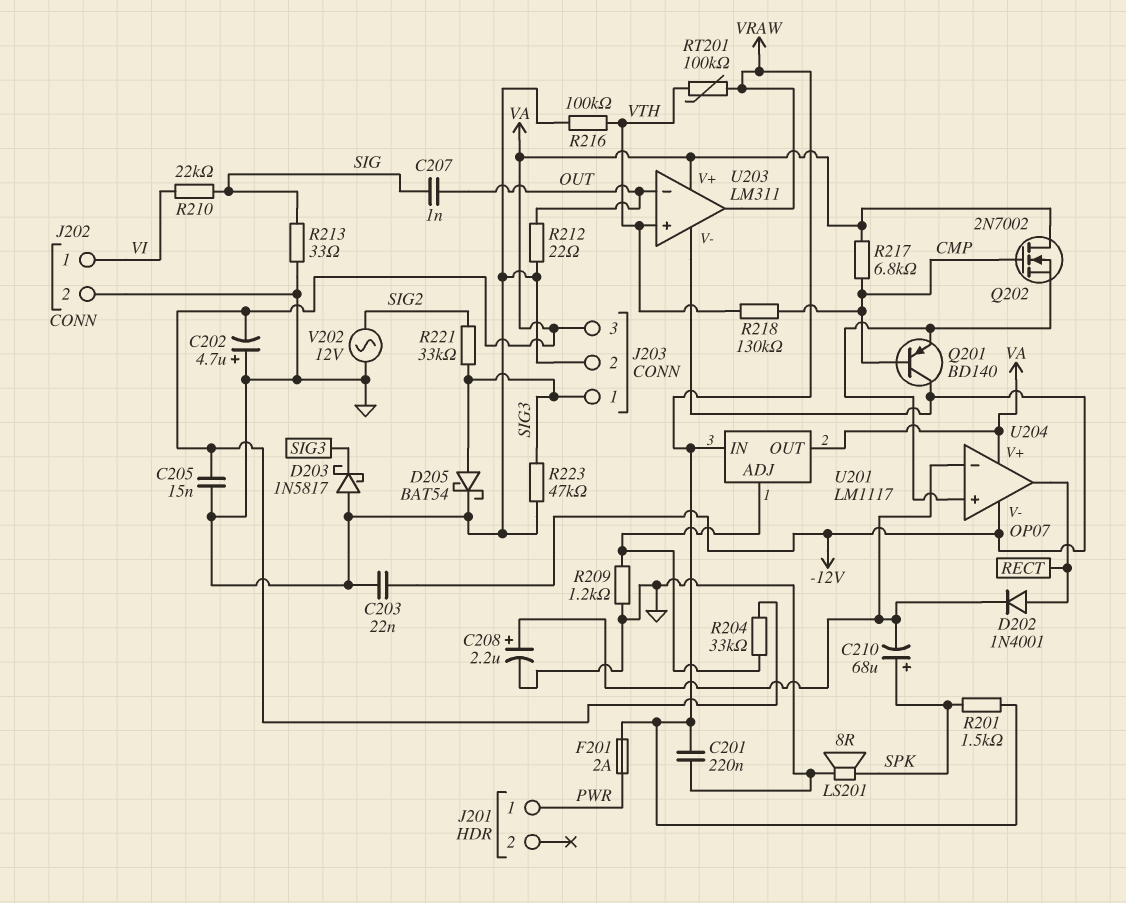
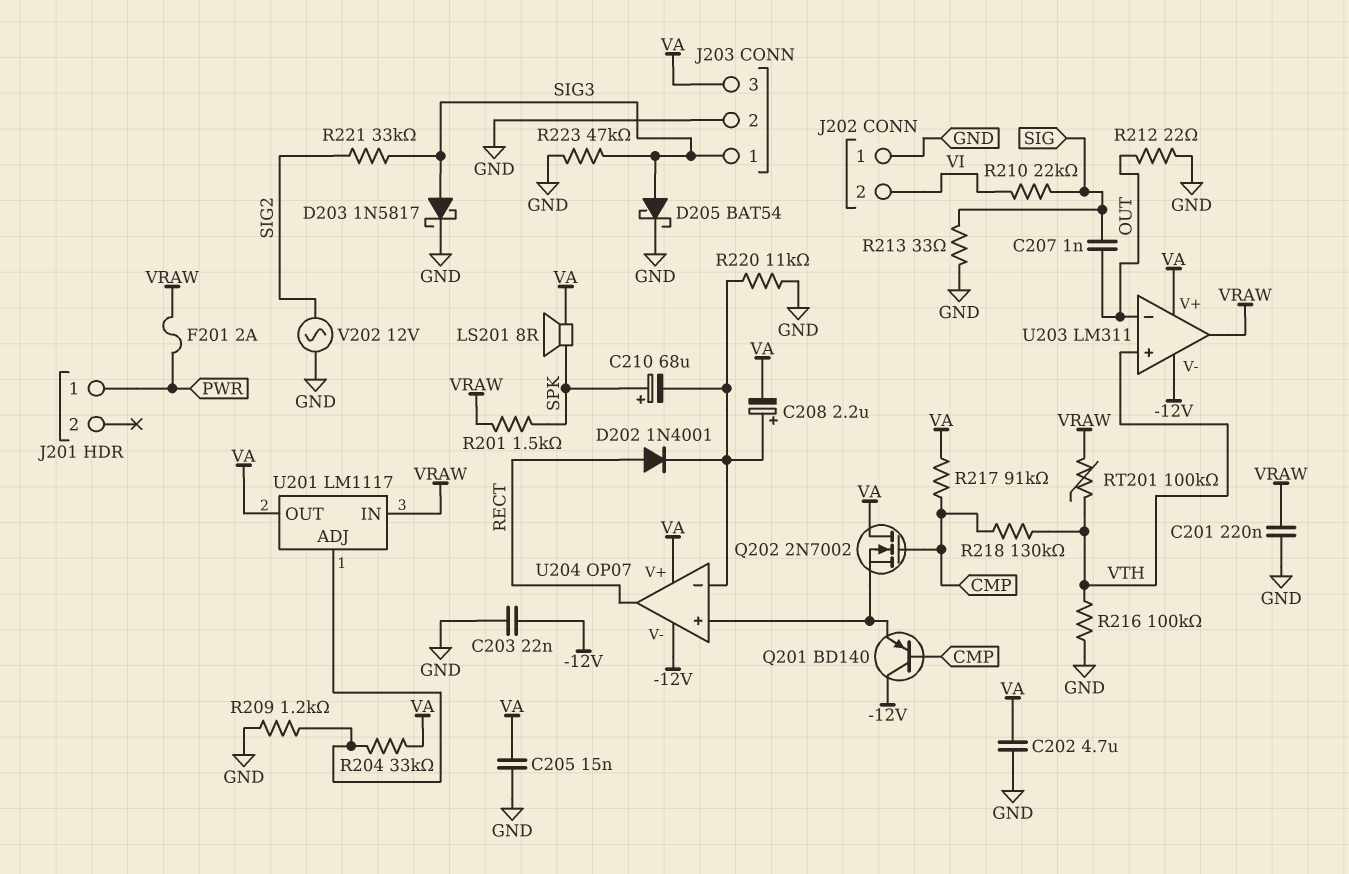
C202: 4.7uF (plus GND, minus VA) -> 4.7uF (GND, VA)
C208: 2.2uF (plus U204/in-, minus GND) -> 2.2uF (plus U204/in-, minus VA)
D203: schottky 1N5817 (A GND, K SIG3) -> schottky 1N5817 (A SIG3, K GND)
J202 pin 1: VI -> GND
J202 pin 2: GND -> VI
LS201: speaker 8R (GND, SPK) -> speaker 8R (SPK, VA)
R217: 6.8k (CMP, VA) -> 91k (CMP, VA)
R220: none -> 11k (GND, U204/in-)

